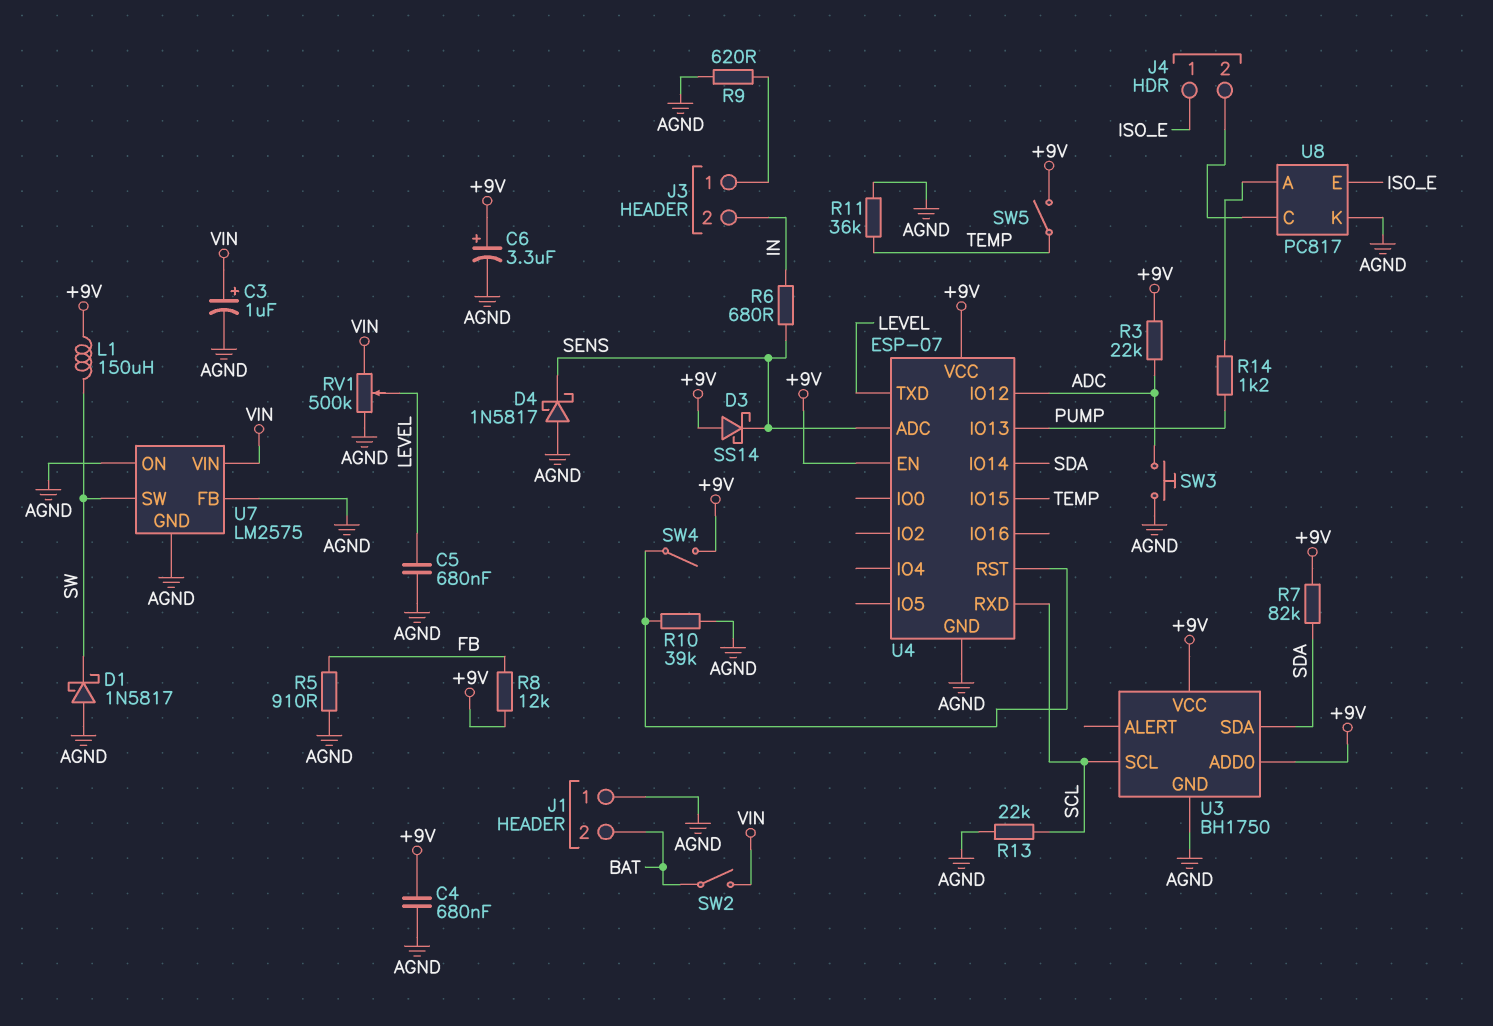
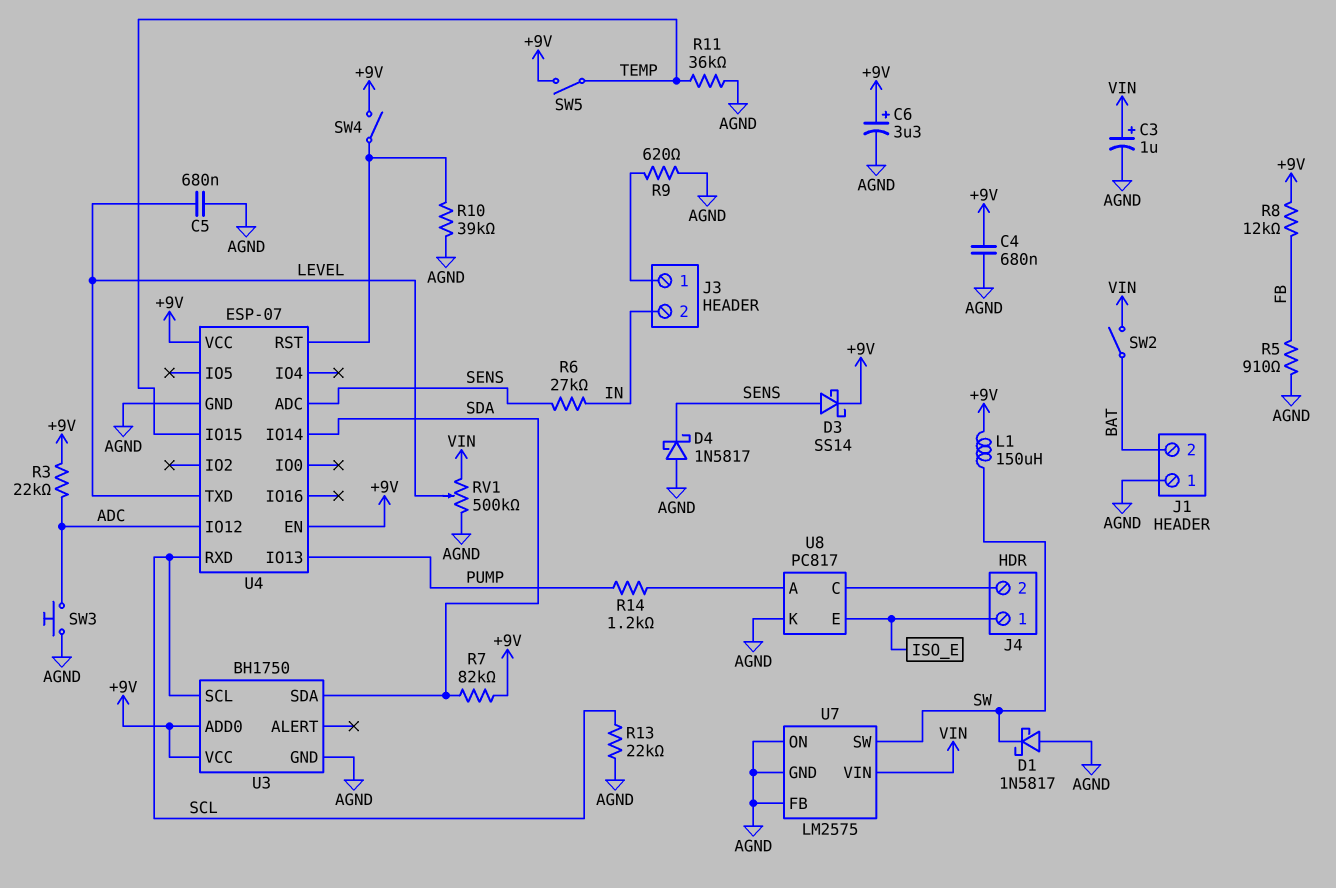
D3: schottky SS14 (A +9V, K SENS) -> schottky SS14 (A SENS, K +9V)
R6: 680 (IN, SENS) -> 27k (IN, SENS)

